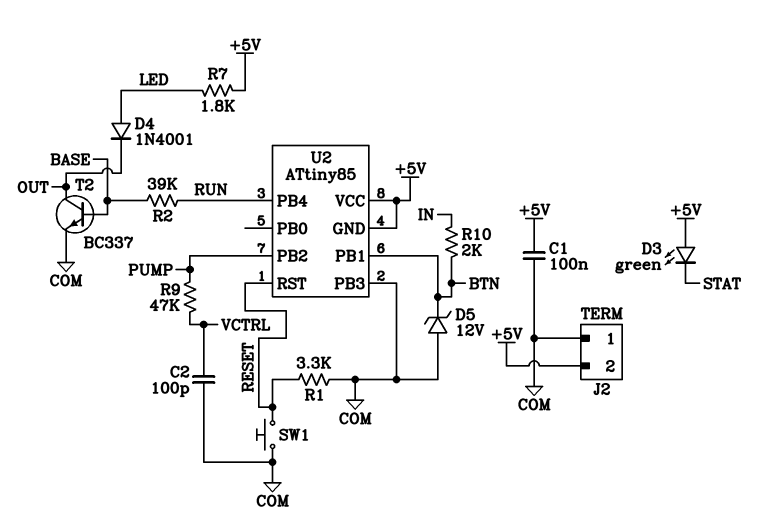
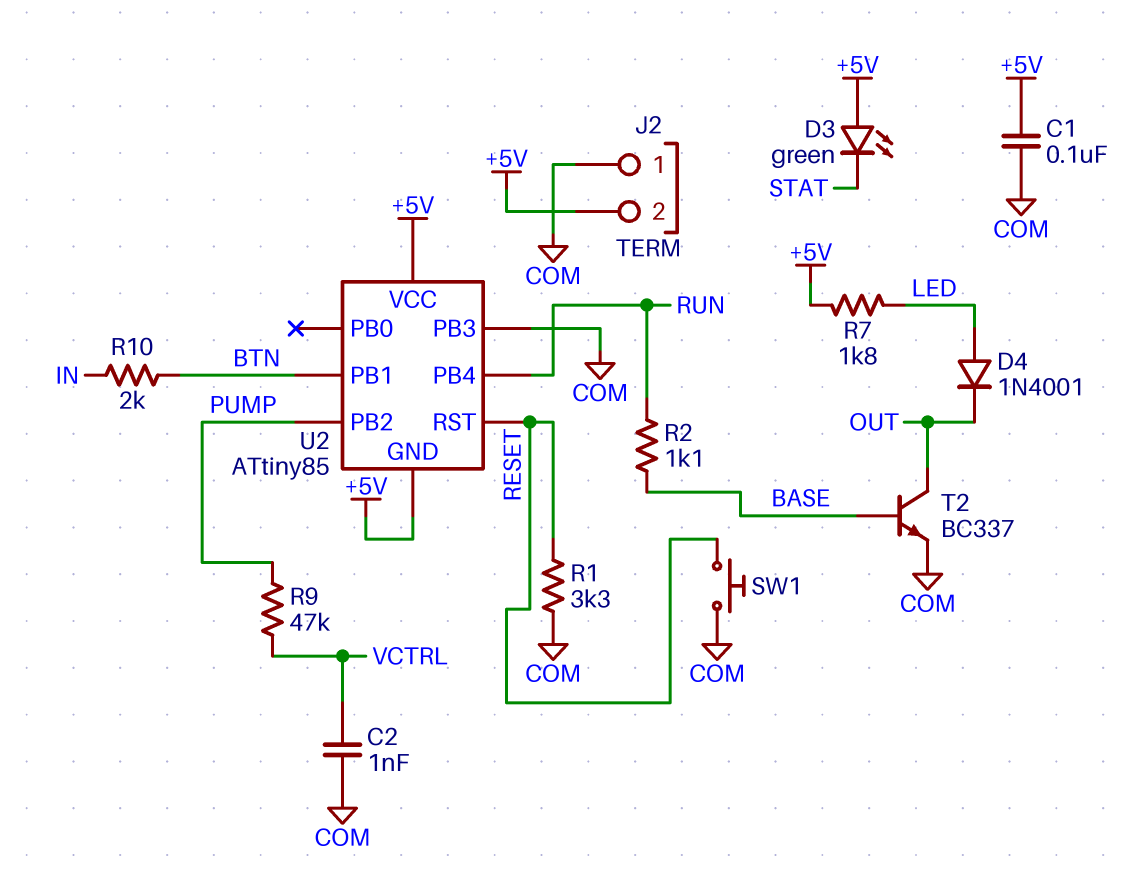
C2: 100pF (COM, VCTRL) -> 1nF (COM, VCTRL)
D5: zener 12V (A COM, K BTN) -> none
R2: 39k (BASE, RUN) -> 1.1k (BASE, RUN)

